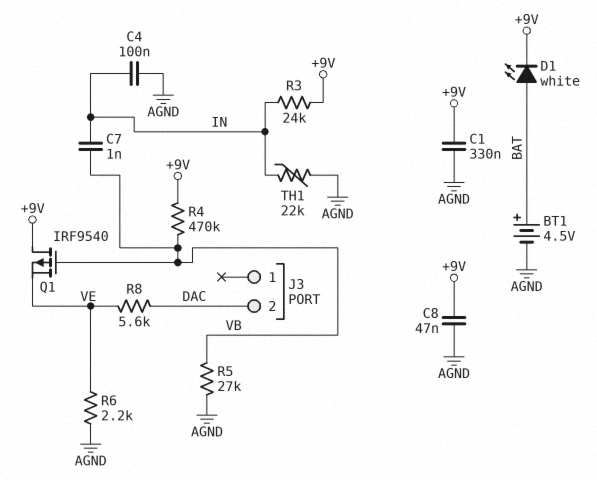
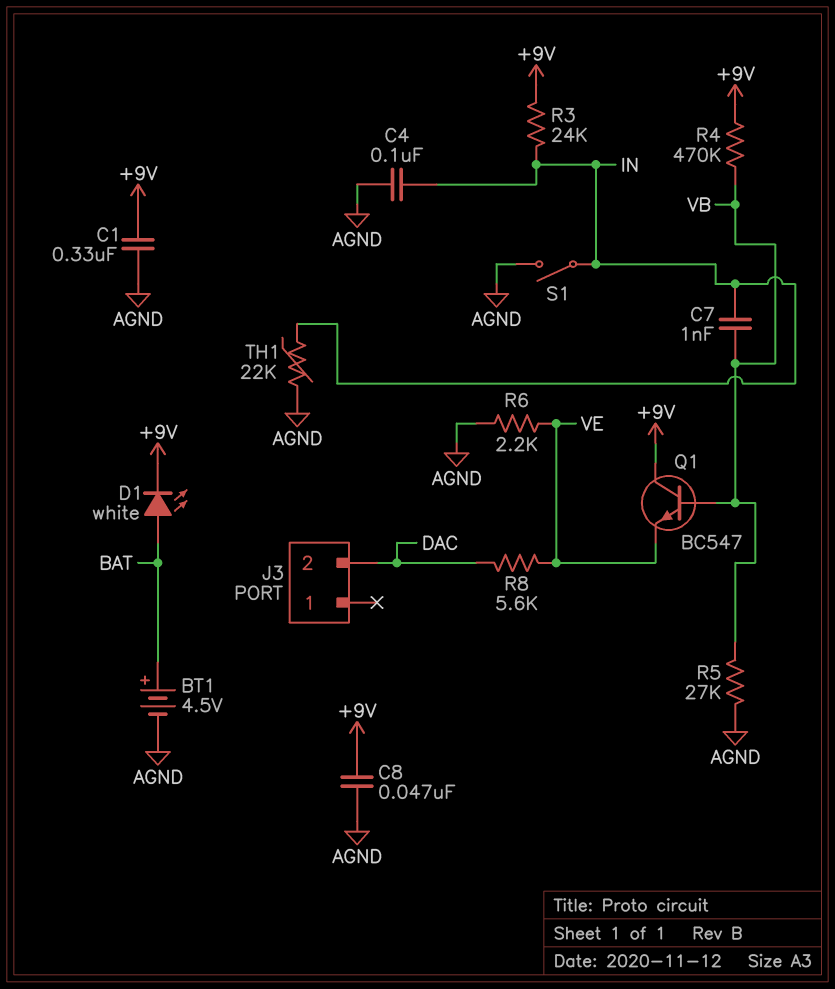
Q1: PMOS IRF9540 (G VB, D +9V, S VE) -> NPN BC547 (B VB, C +9V, E VE)
S1: none -> switch (AGND, IN)

